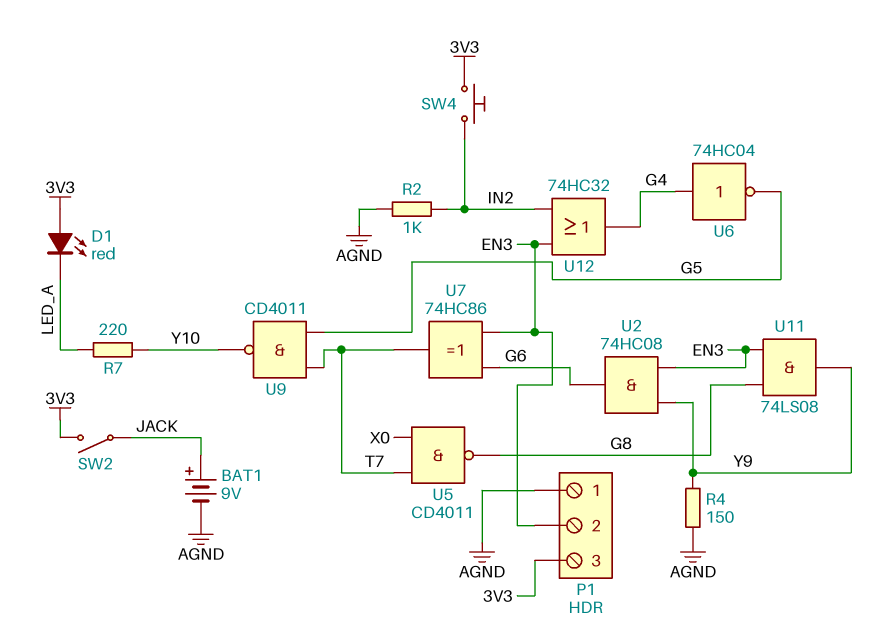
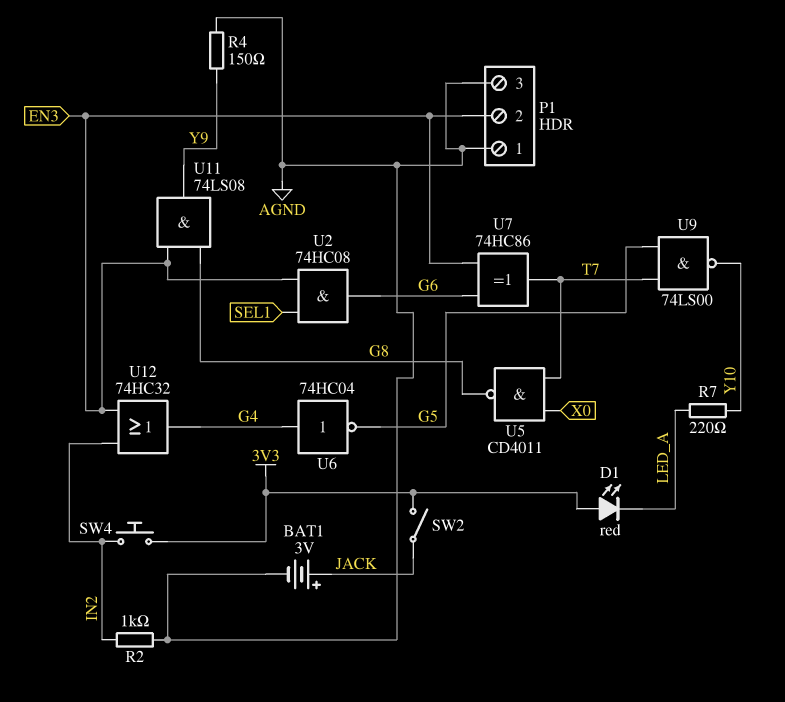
BAT1: 9V (plus JACK, minus AGND) -> 3V (plus JACK, minus AGND)
P1 pin 3: 3V3 -> AGND
U2: AND 74HC08 (in EN3, in Y9, out G6) -> AND 74HC08 (in EN3, in SEL1, out G6)
U9: NAND CD4011 (in G5, in T7, out Y10) -> NAND 74LS00 (in G5, in T7, out Y10)

